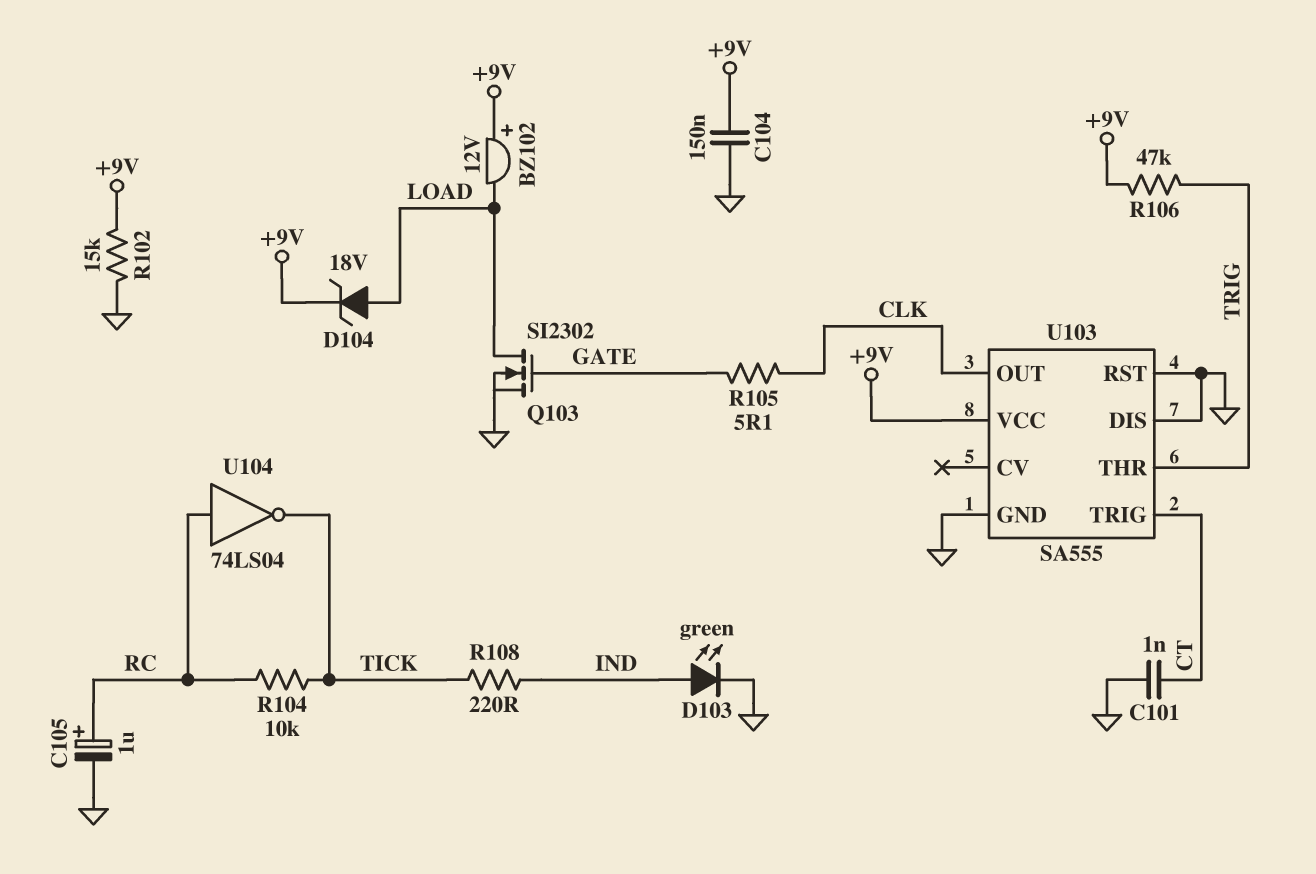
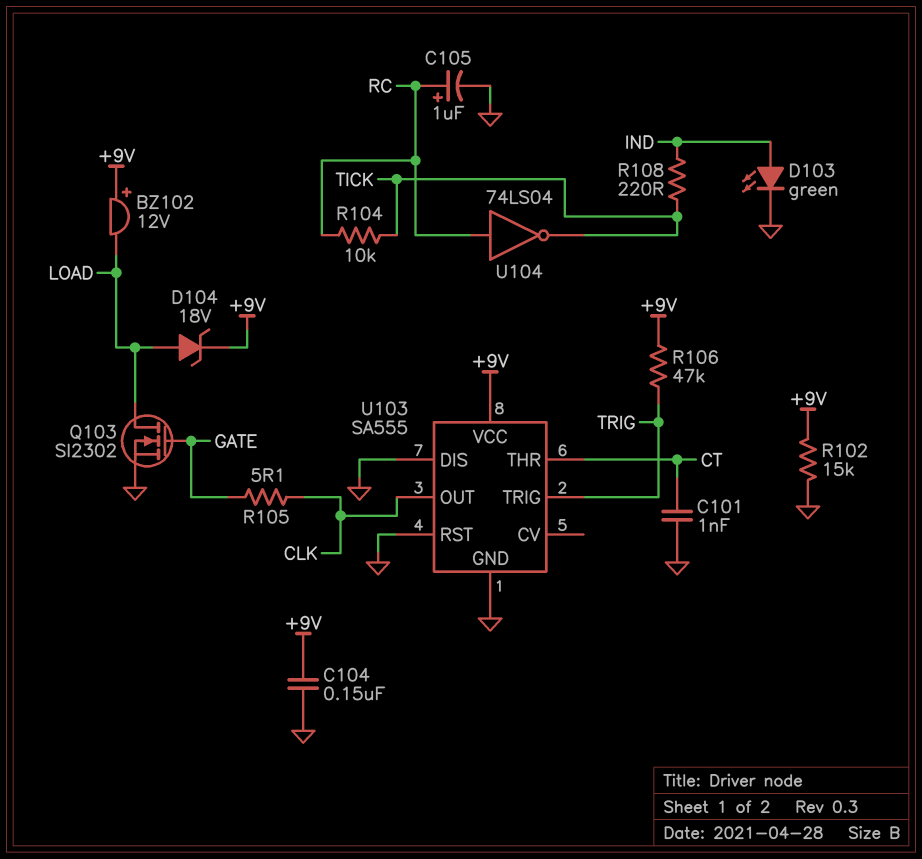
U103 pin THR: TRIG -> CT
U103 pin TRIG: CT -> TRIG

